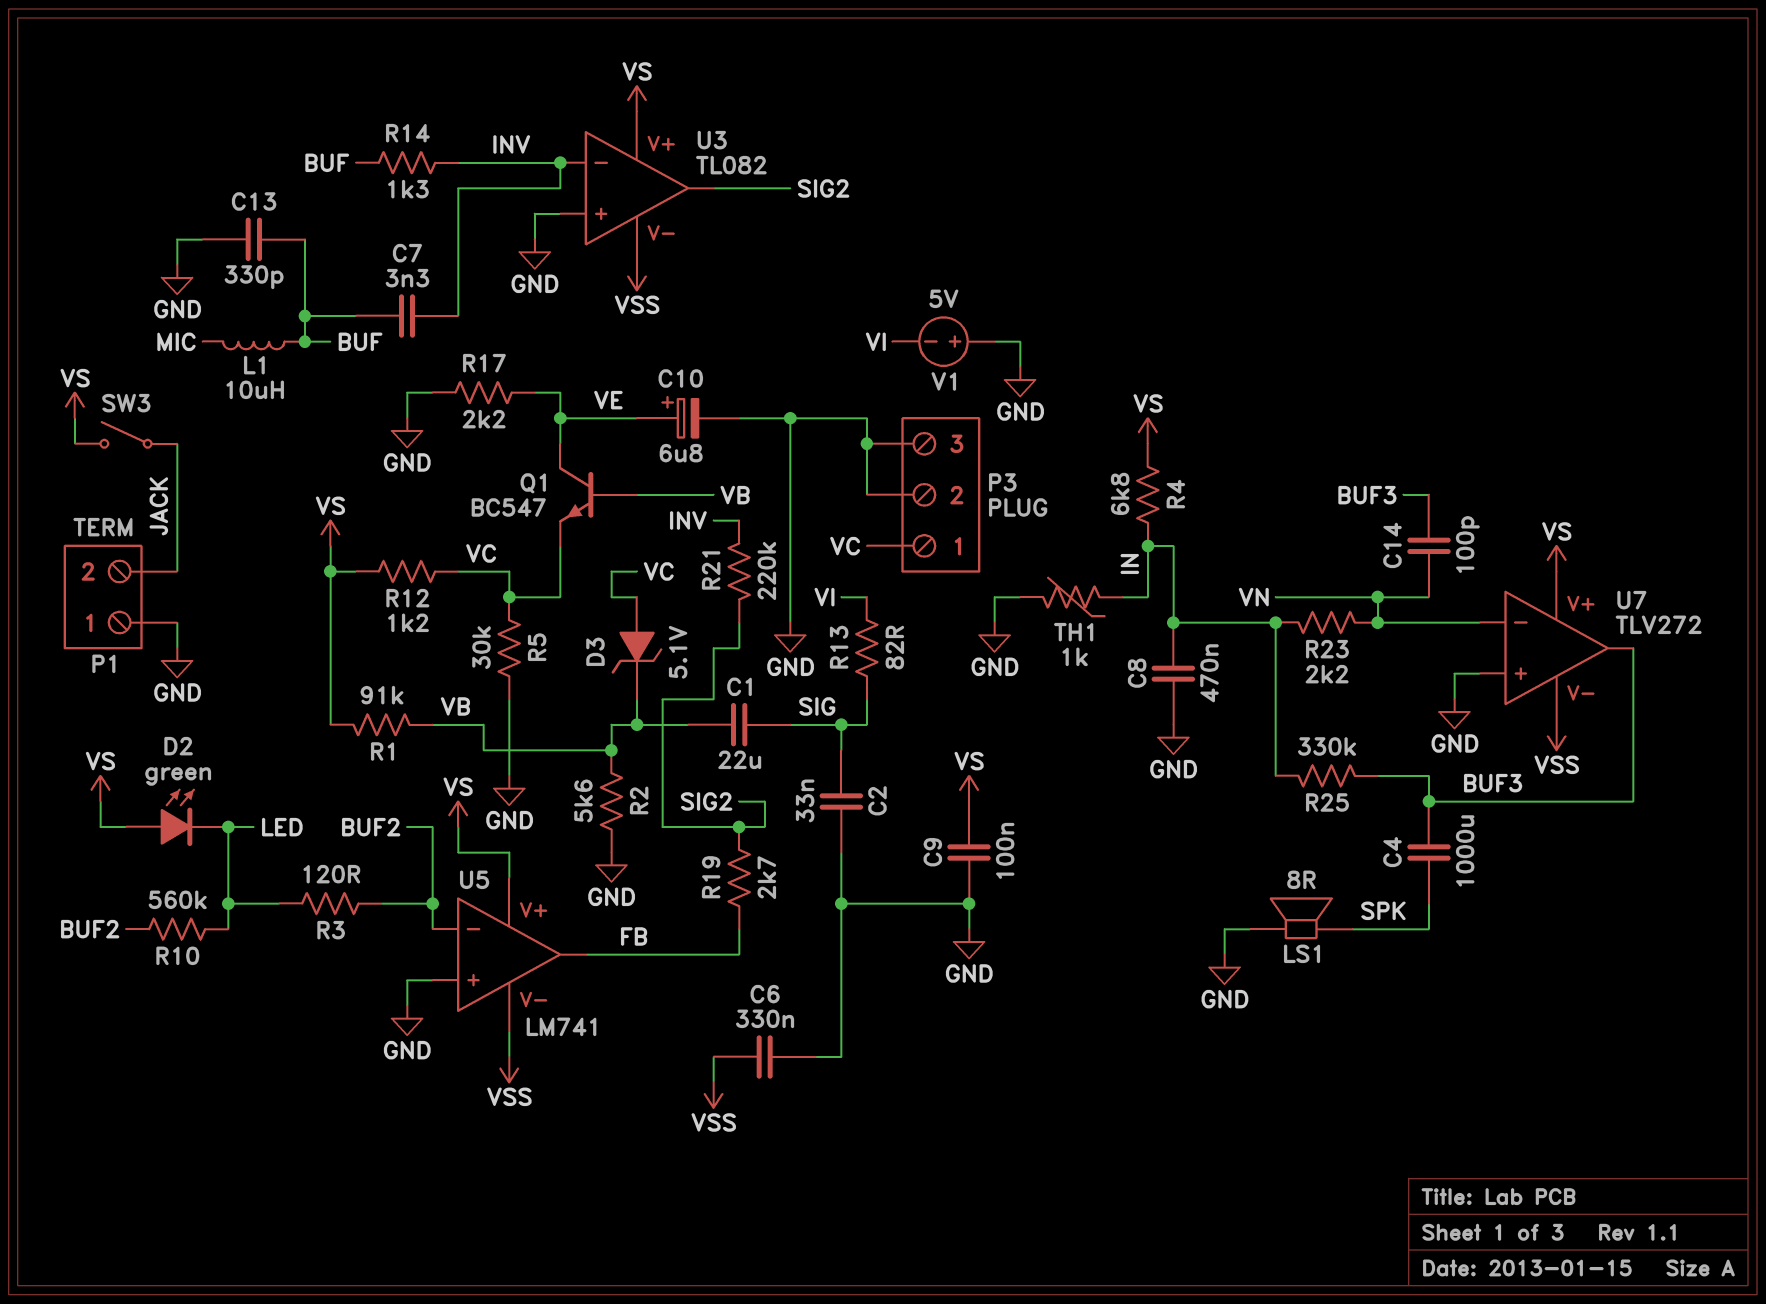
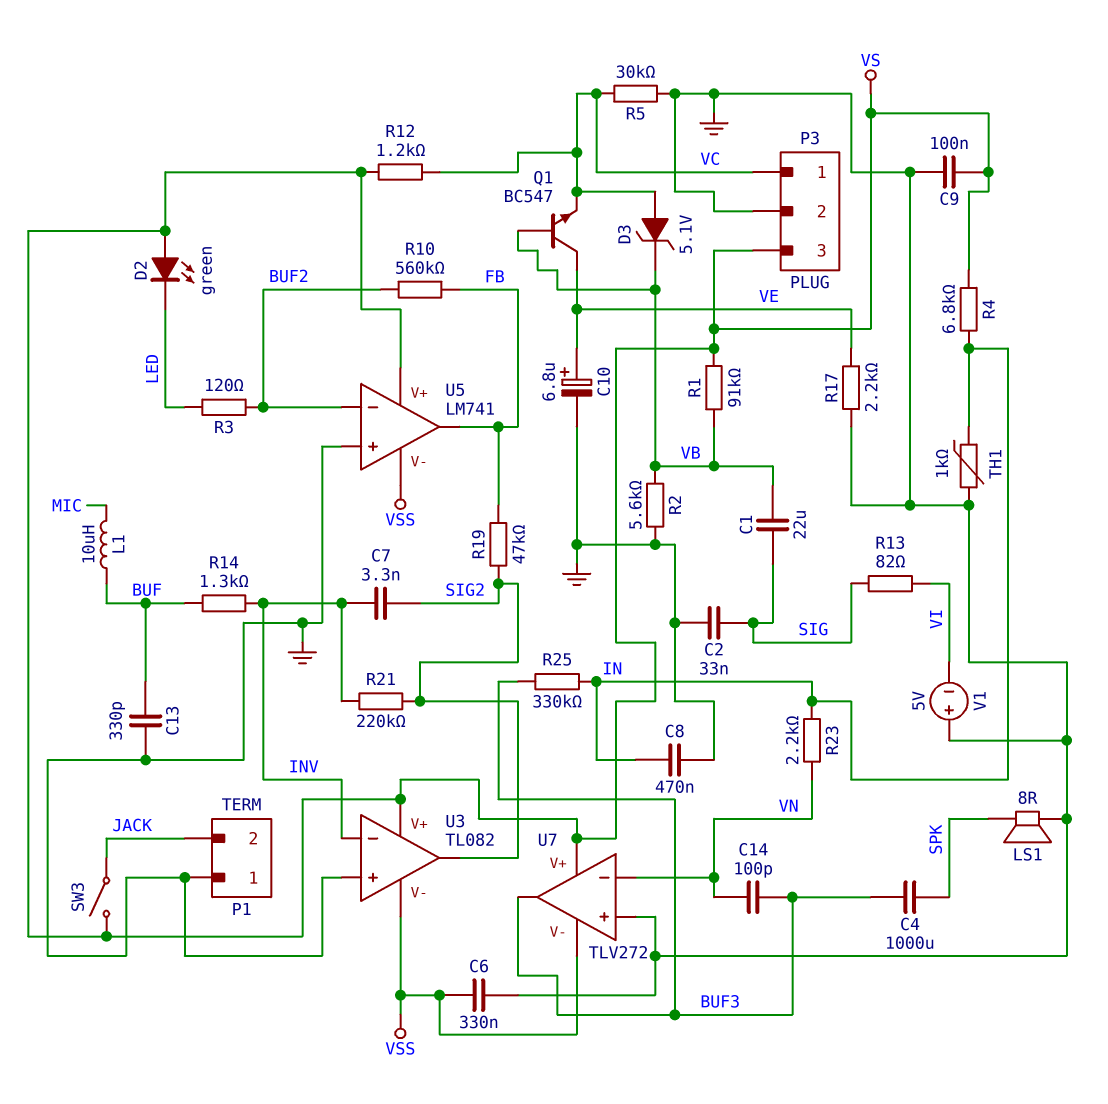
C7: 3.3nF (BUF, INV) -> 3.3nF (INV, SIG2)
P3 pin 3: GND -> VS
R10: 560k (BUF2, LED) -> 560k (BUF2, FB)
R19: 2.7k (FB, SIG2) -> 47k (FB, SIG2)

